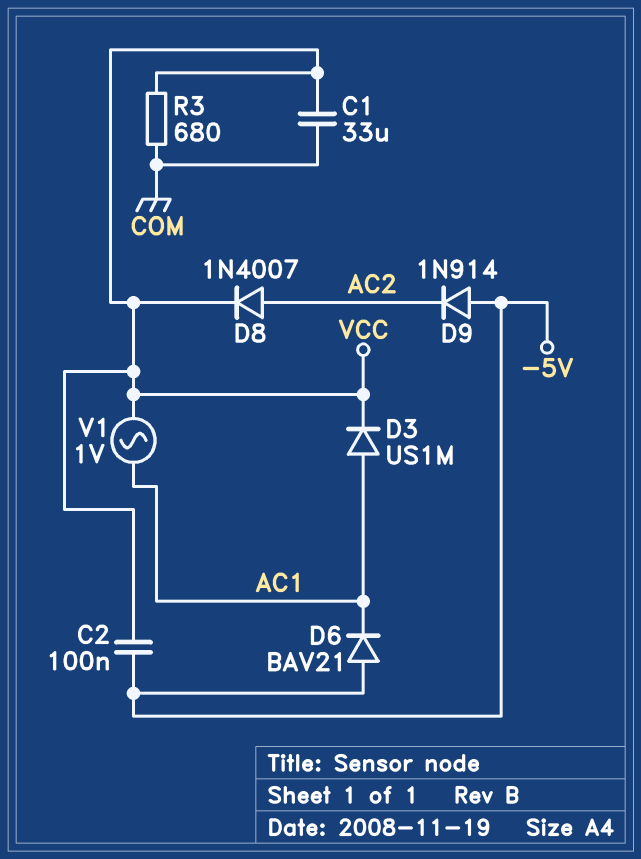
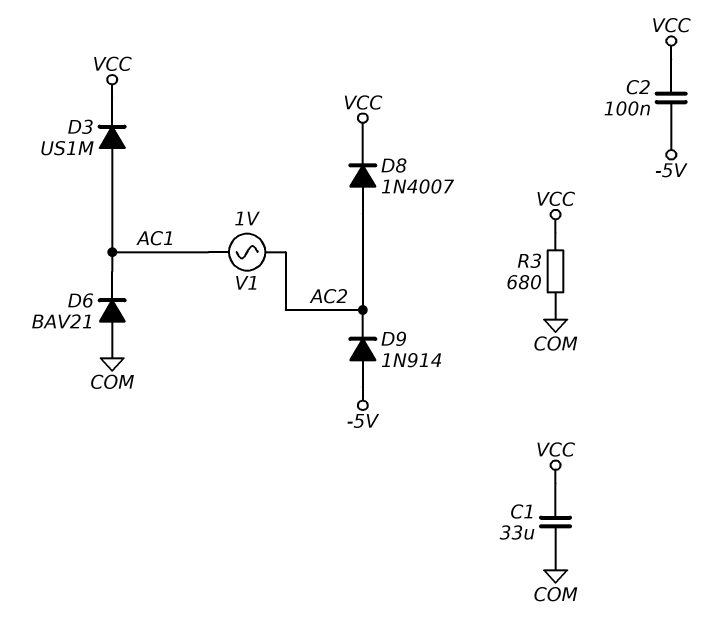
D6: diode BAV21 (A -5V, K AC1) -> diode BAV21 (A COM, K AC1)
V1: AC 1V (AC1, VCC) -> AC 1V (AC1, AC2)

